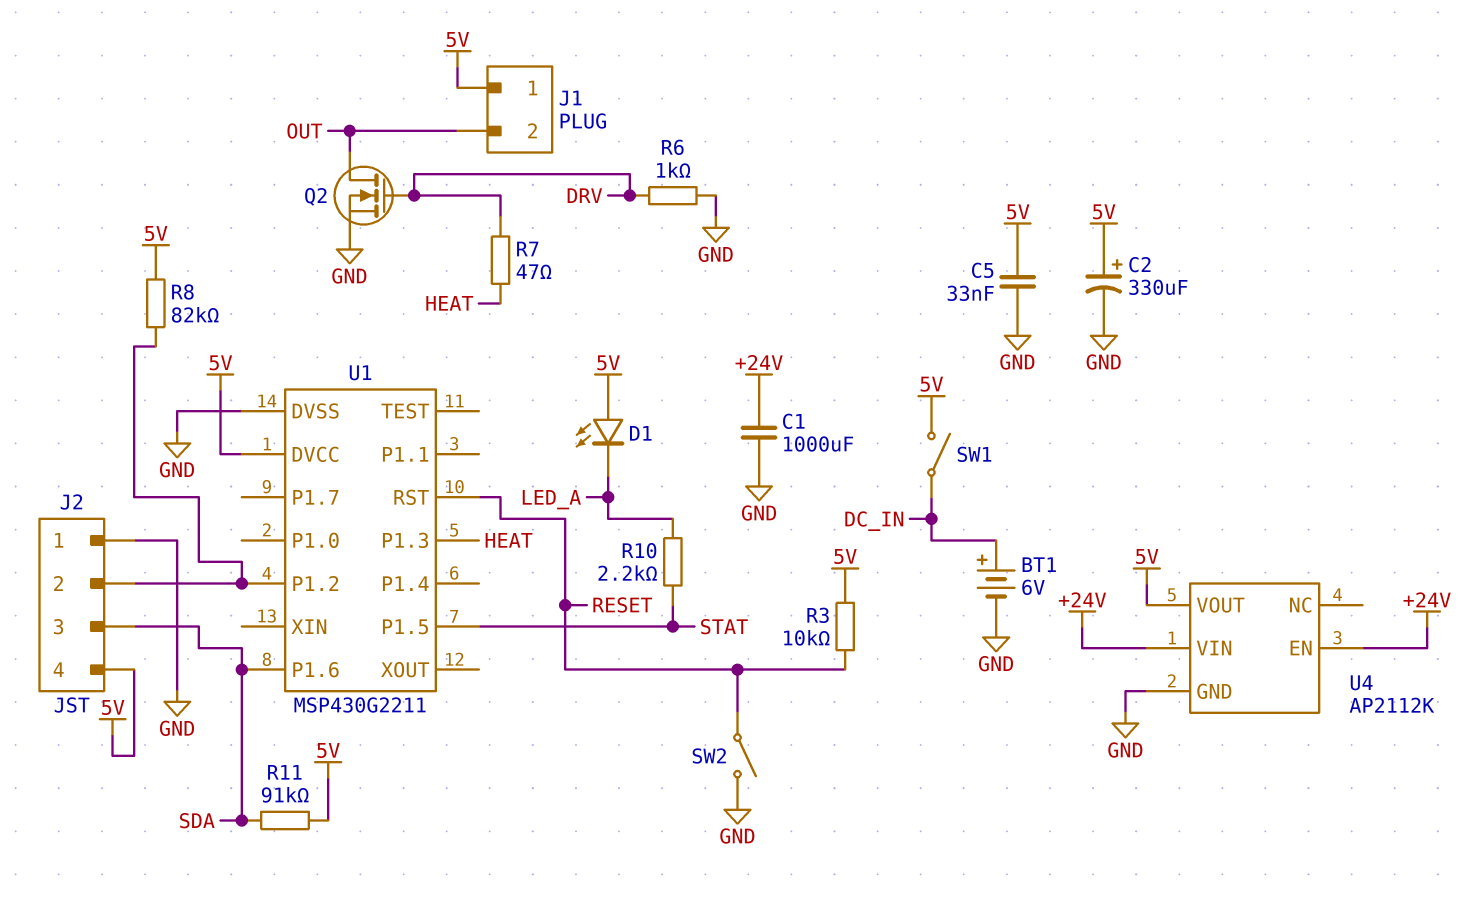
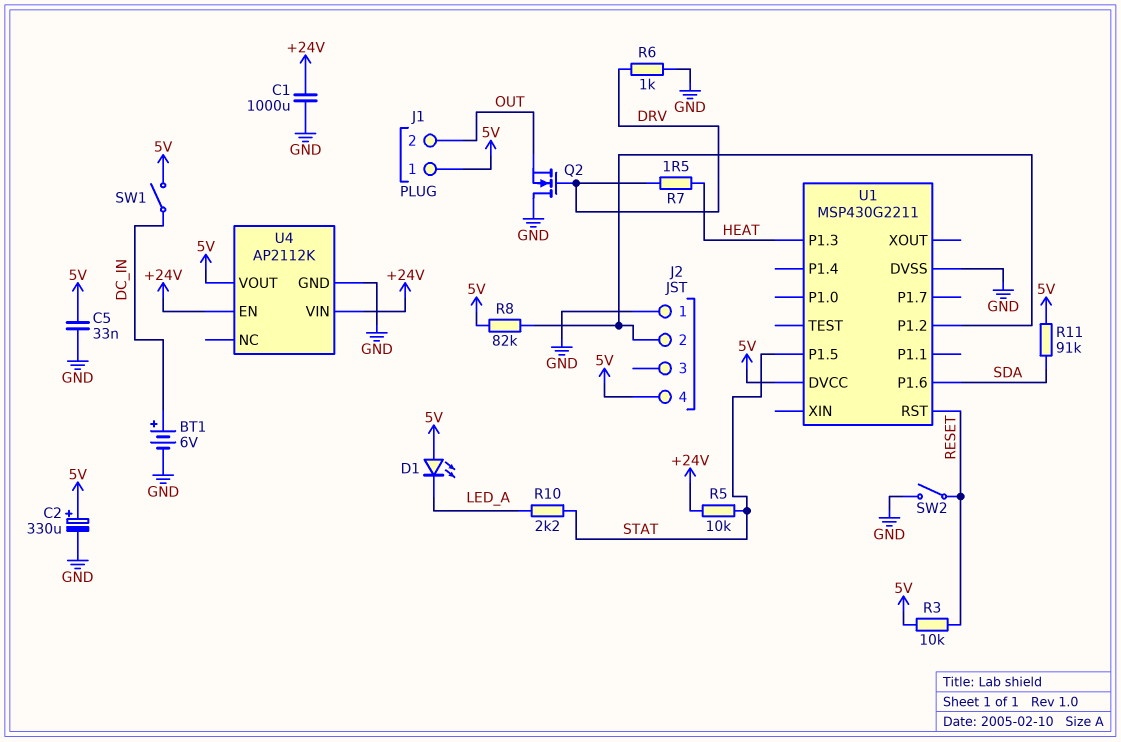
J2 pin 3: SDA -> none
Q2: NMOS (G DRV, D OUT, S GND) -> NMOS (G DRV, D GND, S OUT)
R5: none -> 10k (+24V, STAT)
R7: 47 (DRV, HEAT) -> 1.5 (DRV, HEAT)

